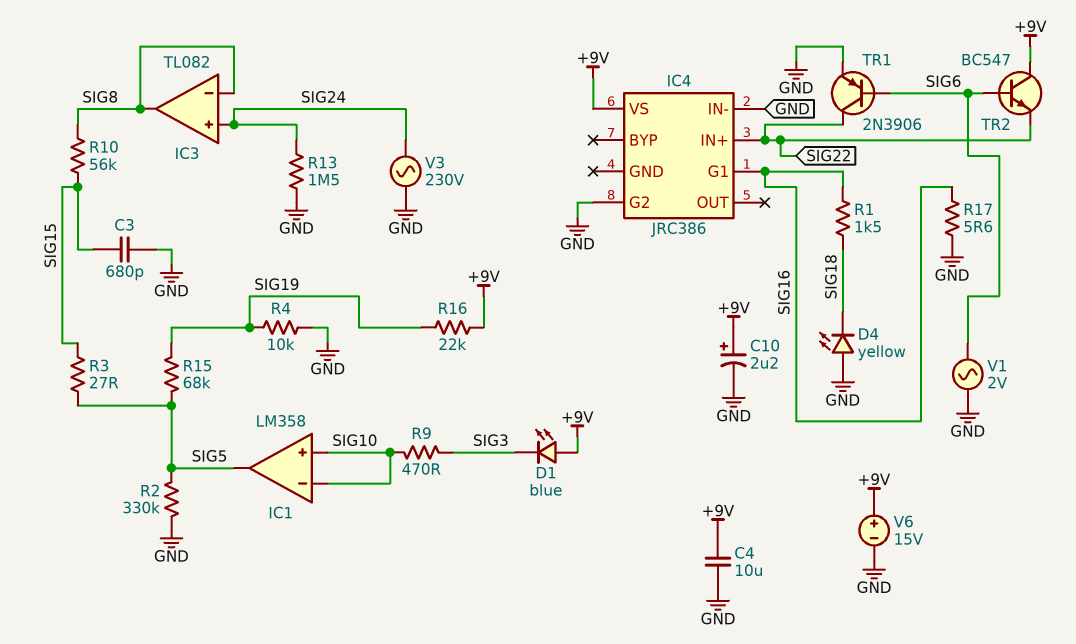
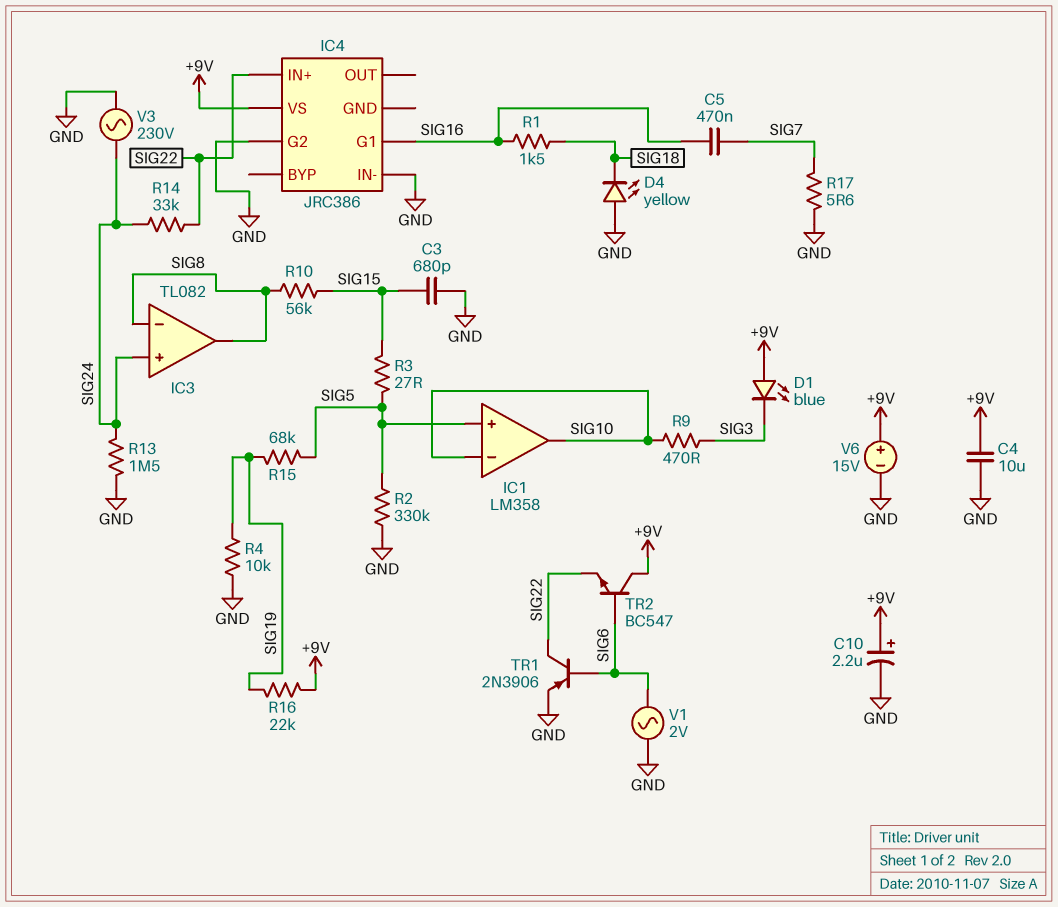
C5: none -> 470nF (SIG7, SIG16)
IC1 pin in+: SIG10 -> SIG5
IC1 pin out: SIG5 -> SIG10
R14: none -> 33k (SIG22, SIG24)
R17: 5.6 (GND, SIG16) -> 5.6 (GND, SIG7)

